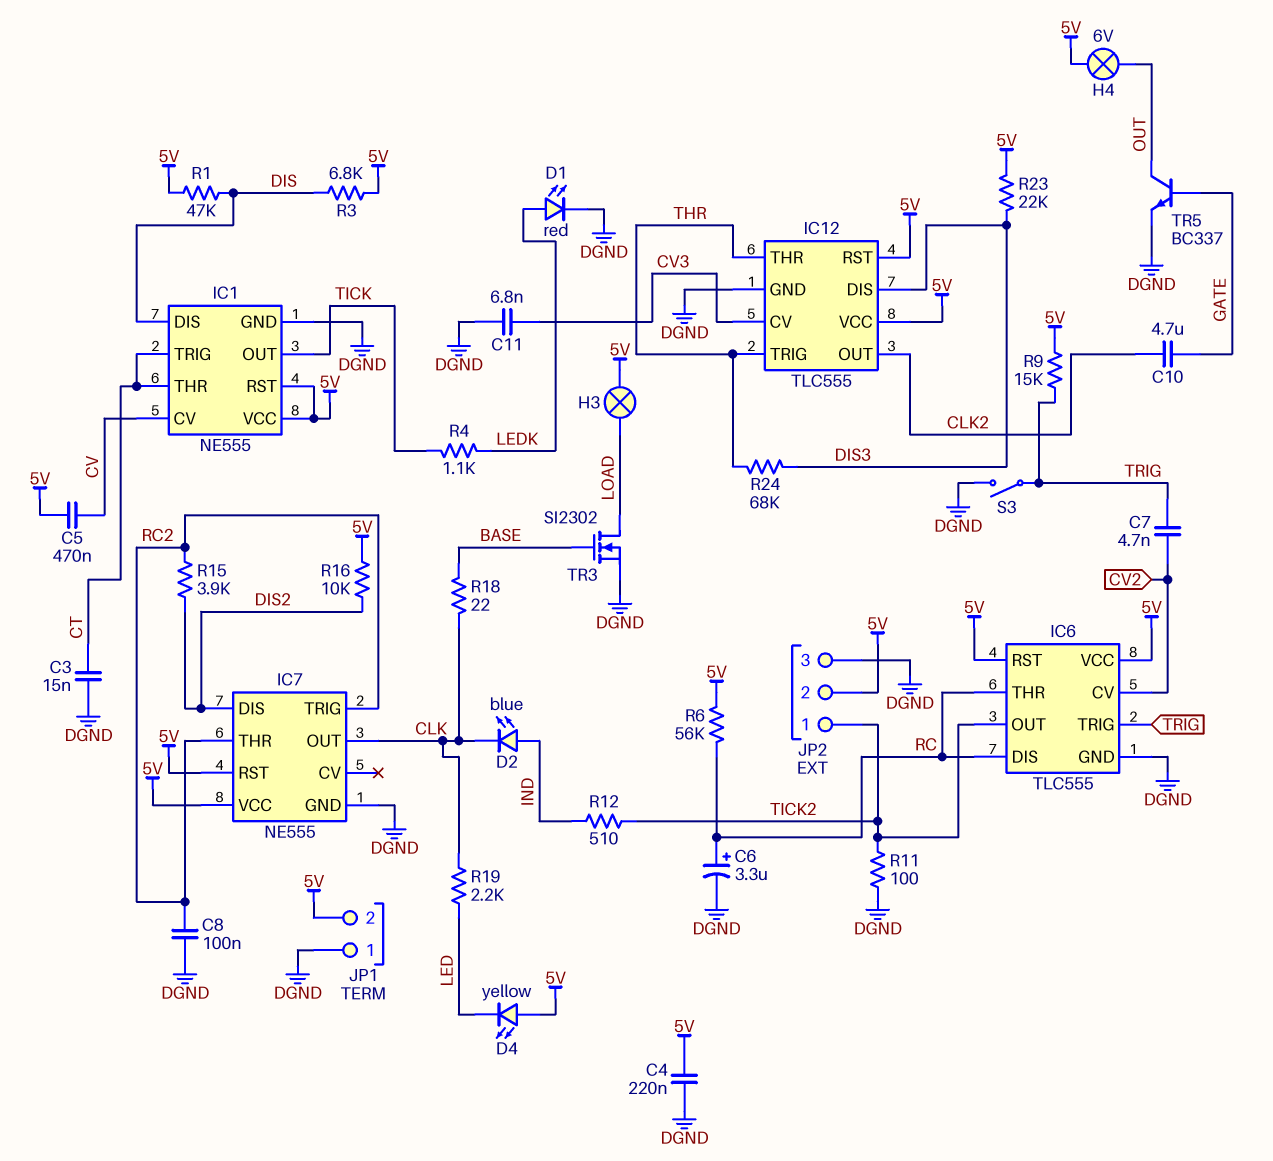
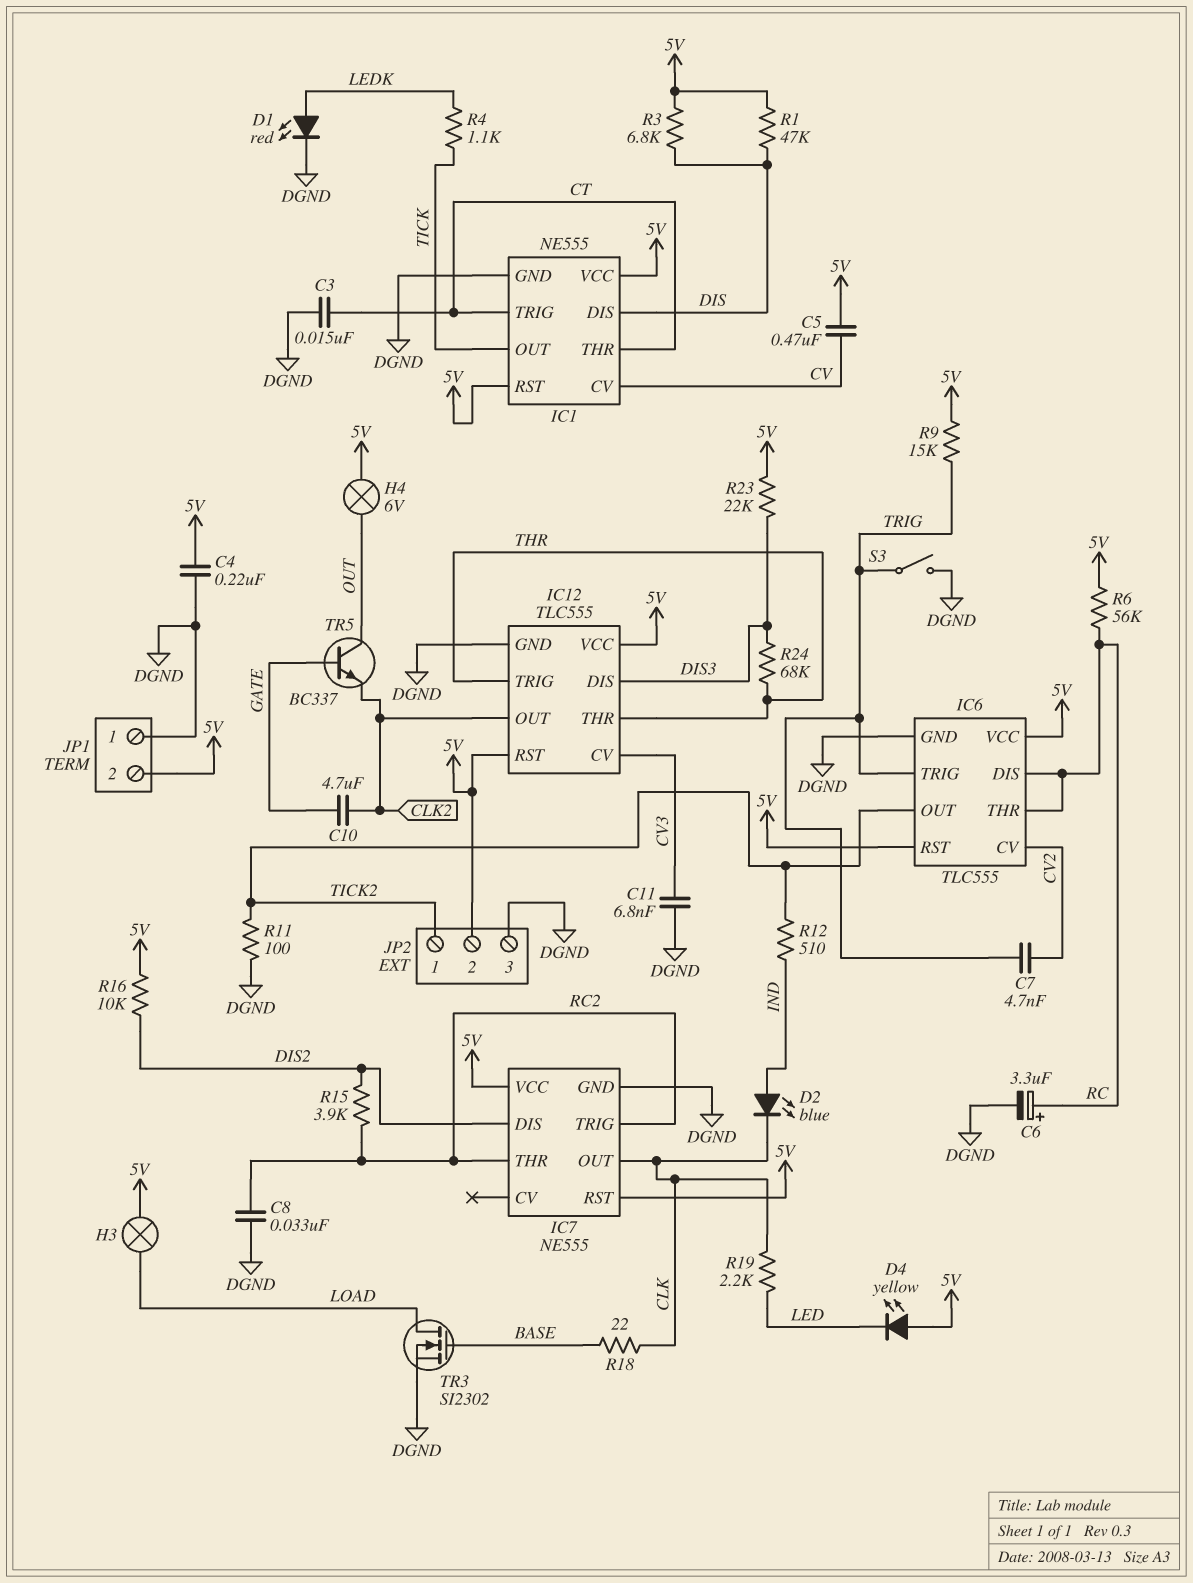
C8: 100nF (DGND, RC2) -> 33nF (DGND, RC2)
TR5: NPN BC337 (B GATE, C OUT, E DGND) -> NPN BC337 (B GATE, C OUT, E CLK2)

